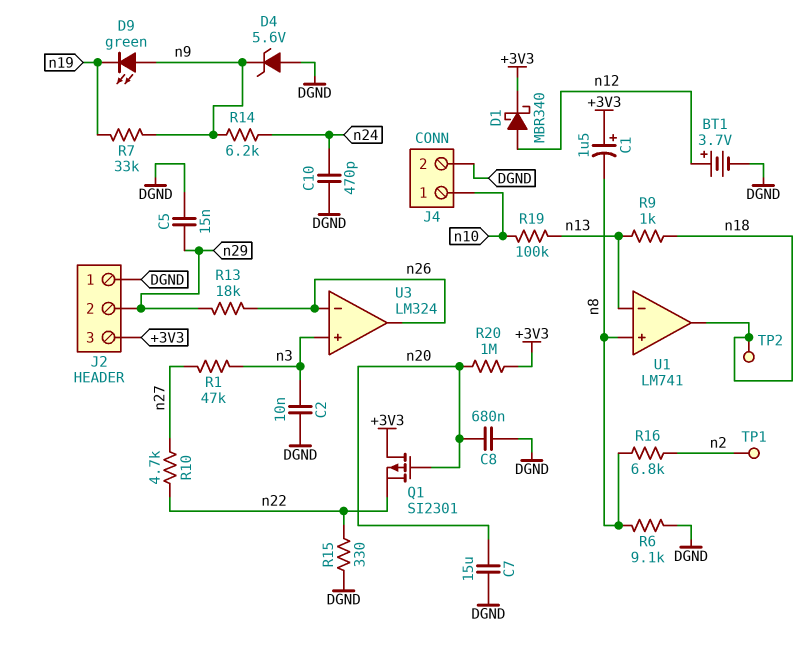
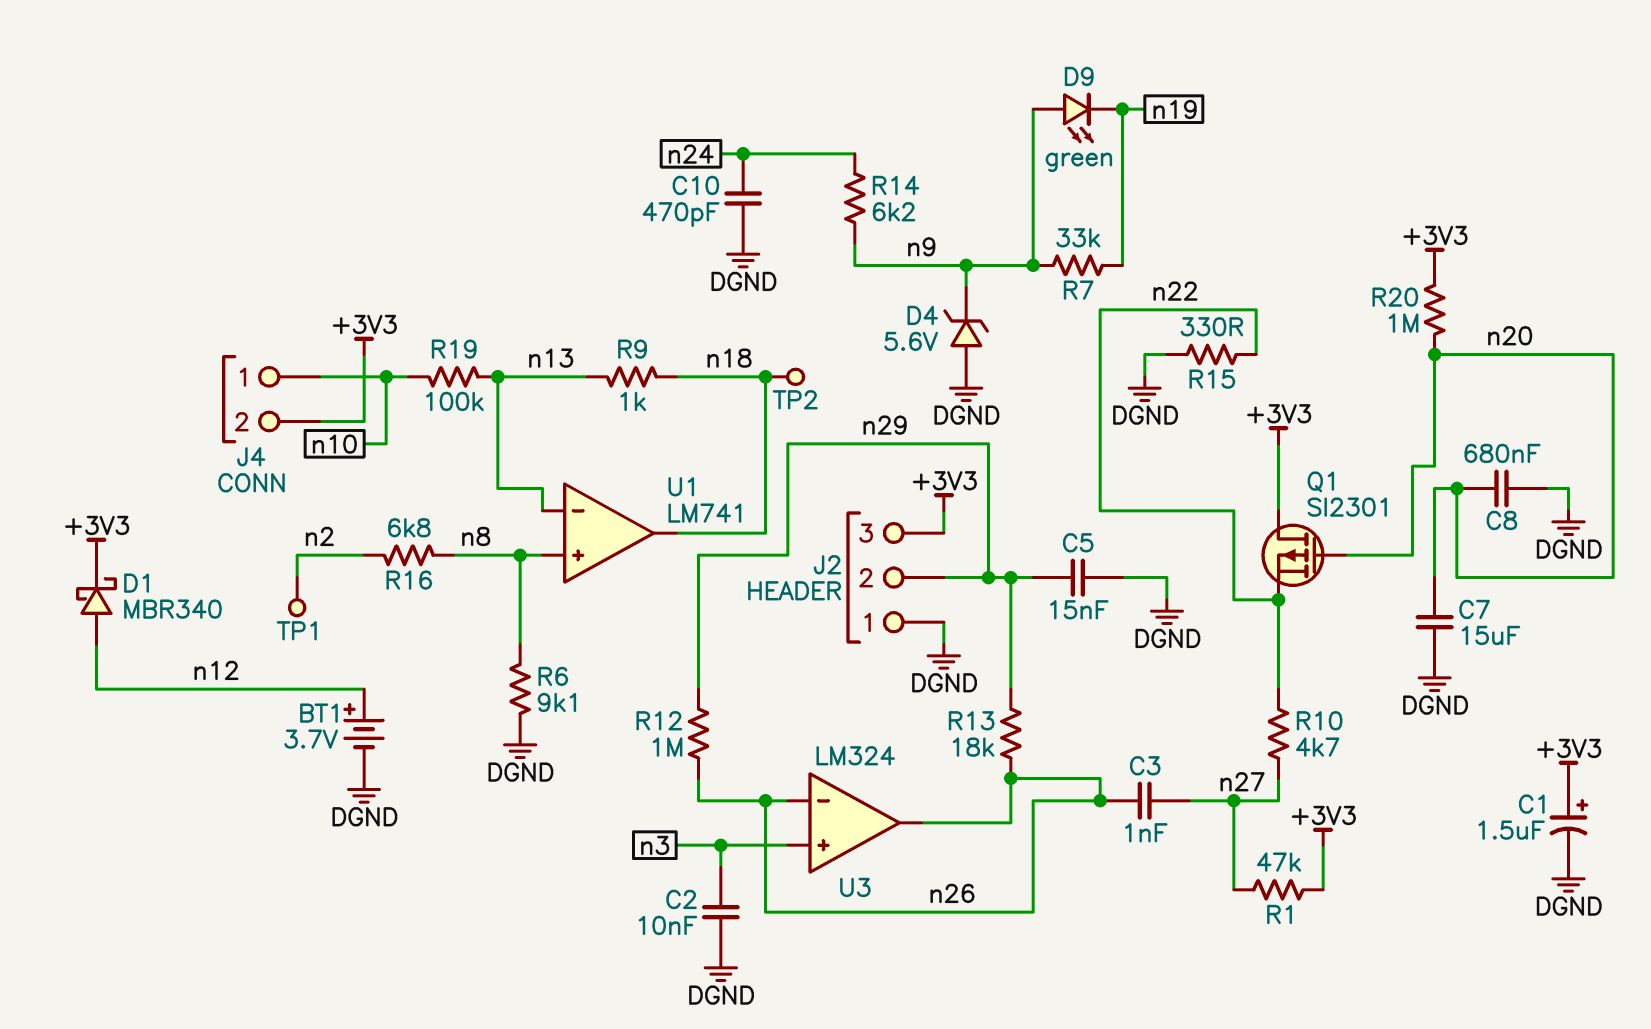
C1: 1.5uF (plus +3V3, minus n8) -> 1.5uF (plus +3V3, minus DGND)
C3: none -> 1nF (n26, n27)
J4 pin 2: DGND -> +3V3
R1: 47k (n3, n27) -> 47k (+3V3, n27)
R12: none -> 1M (n26, n29)

